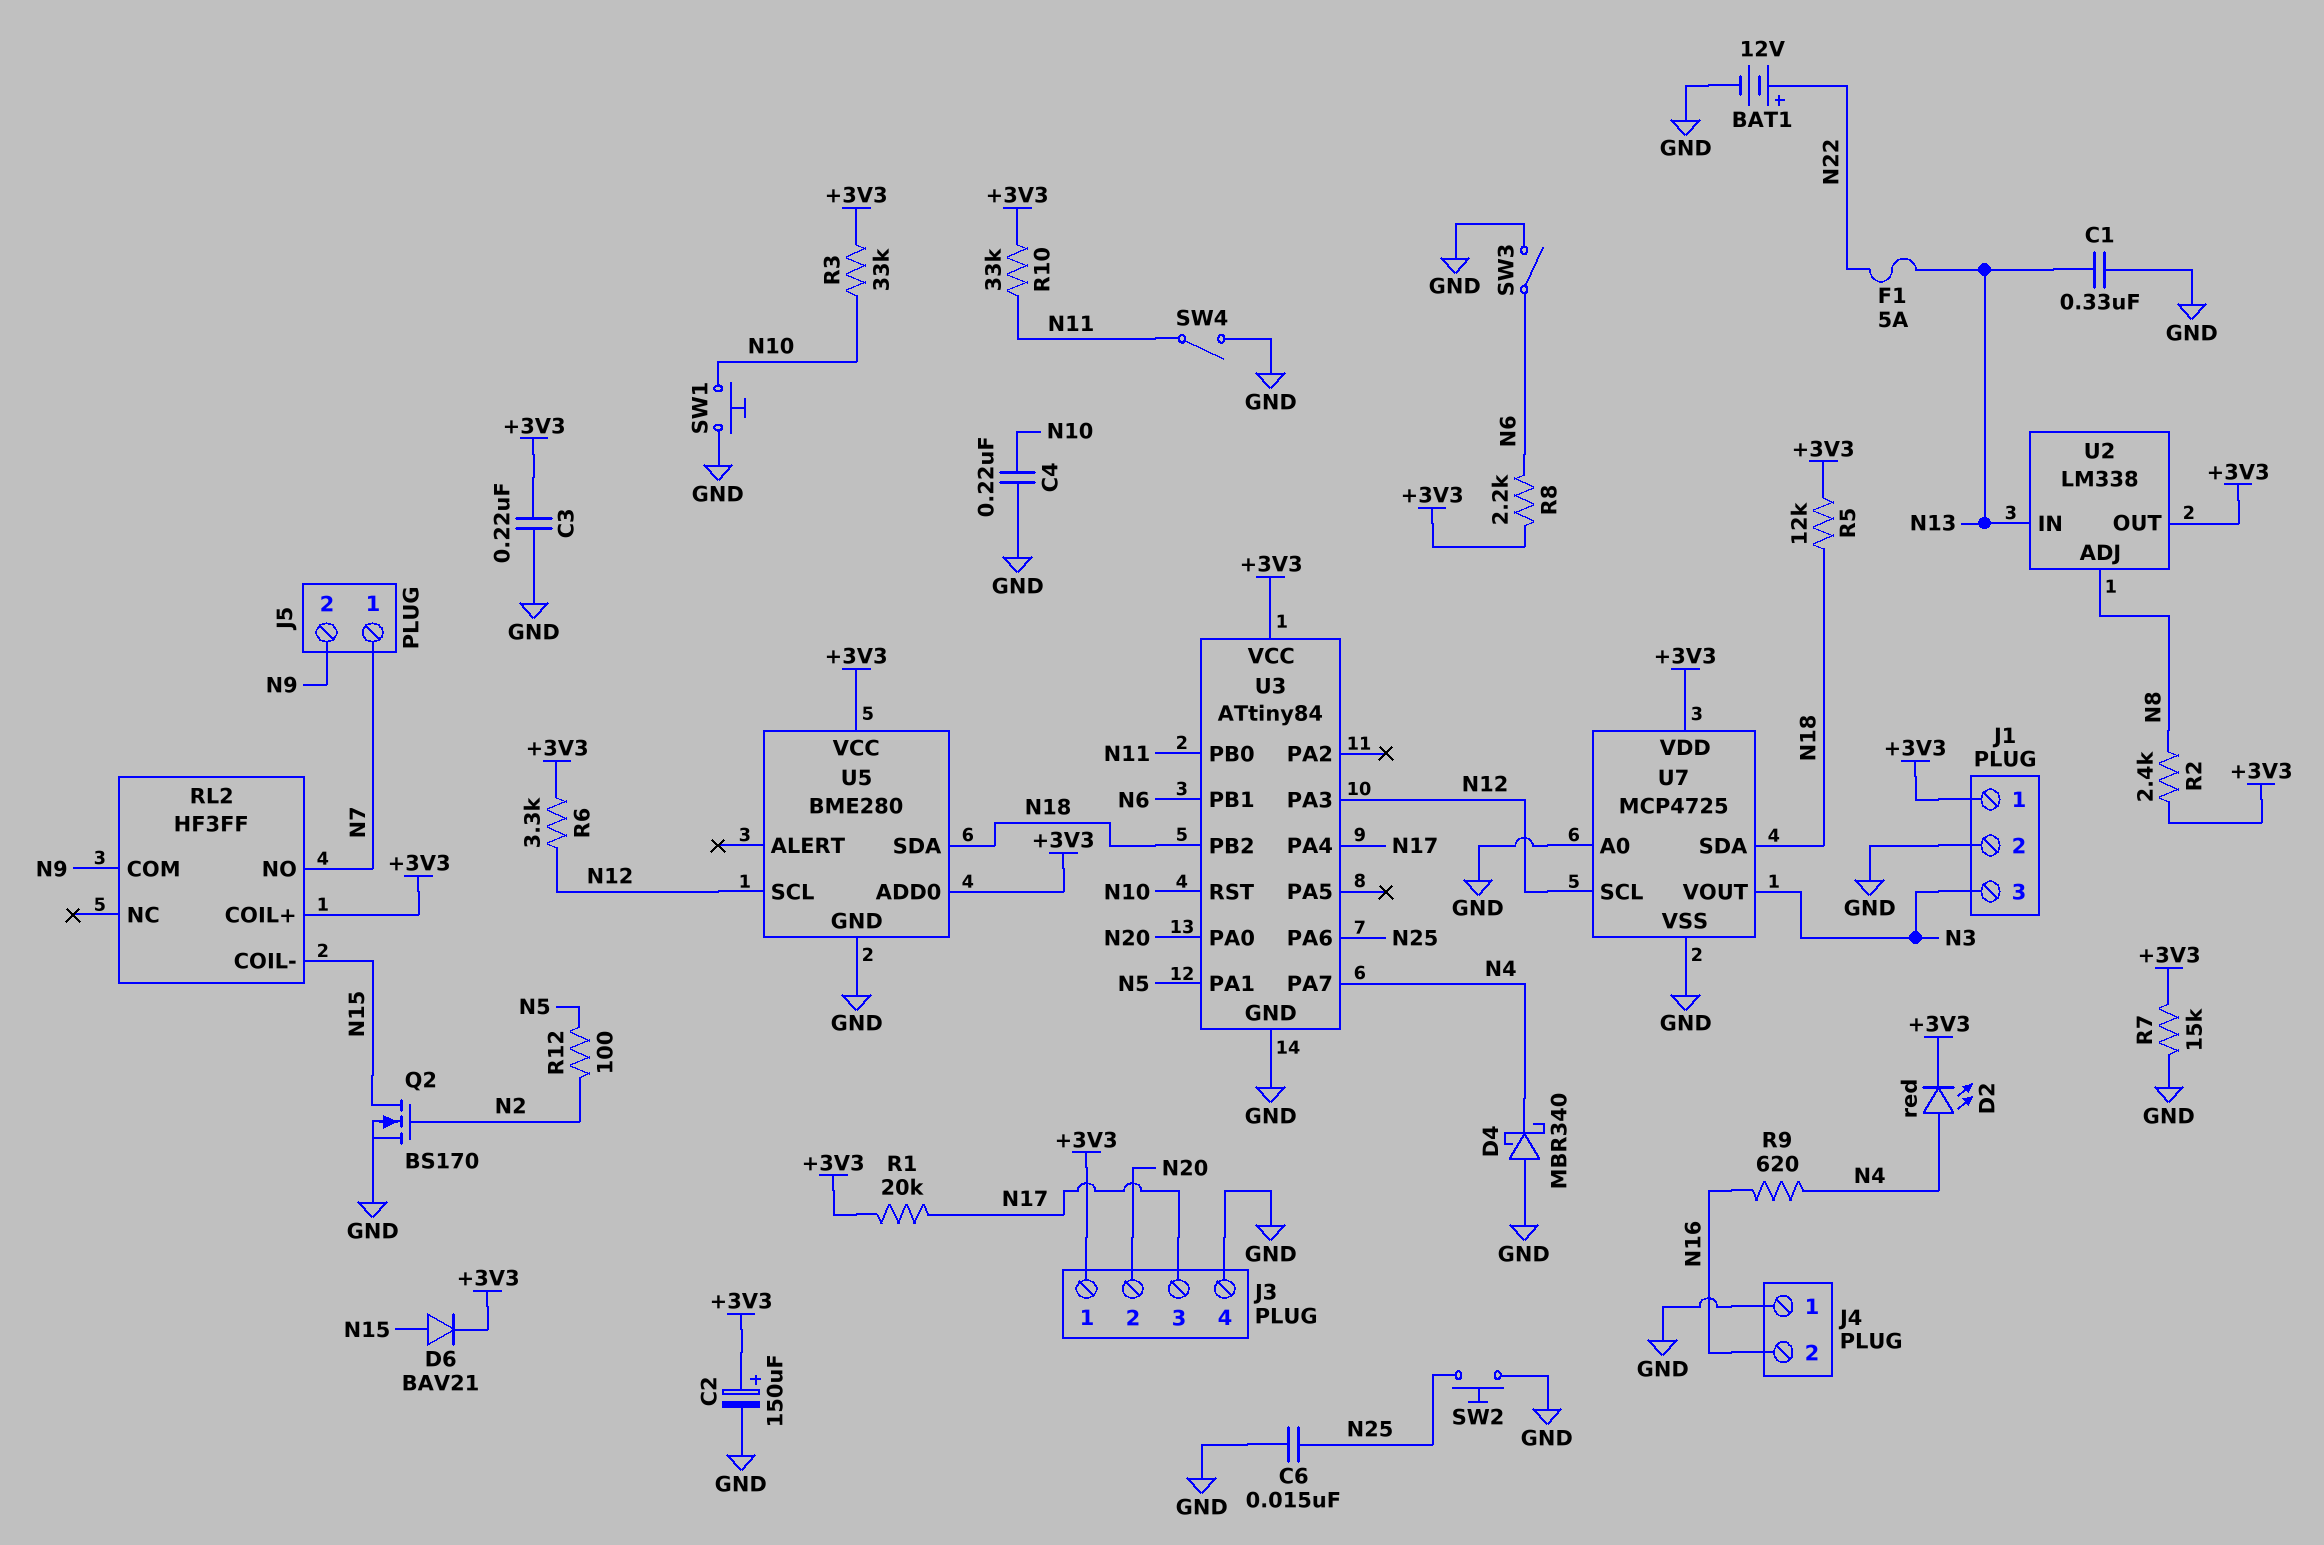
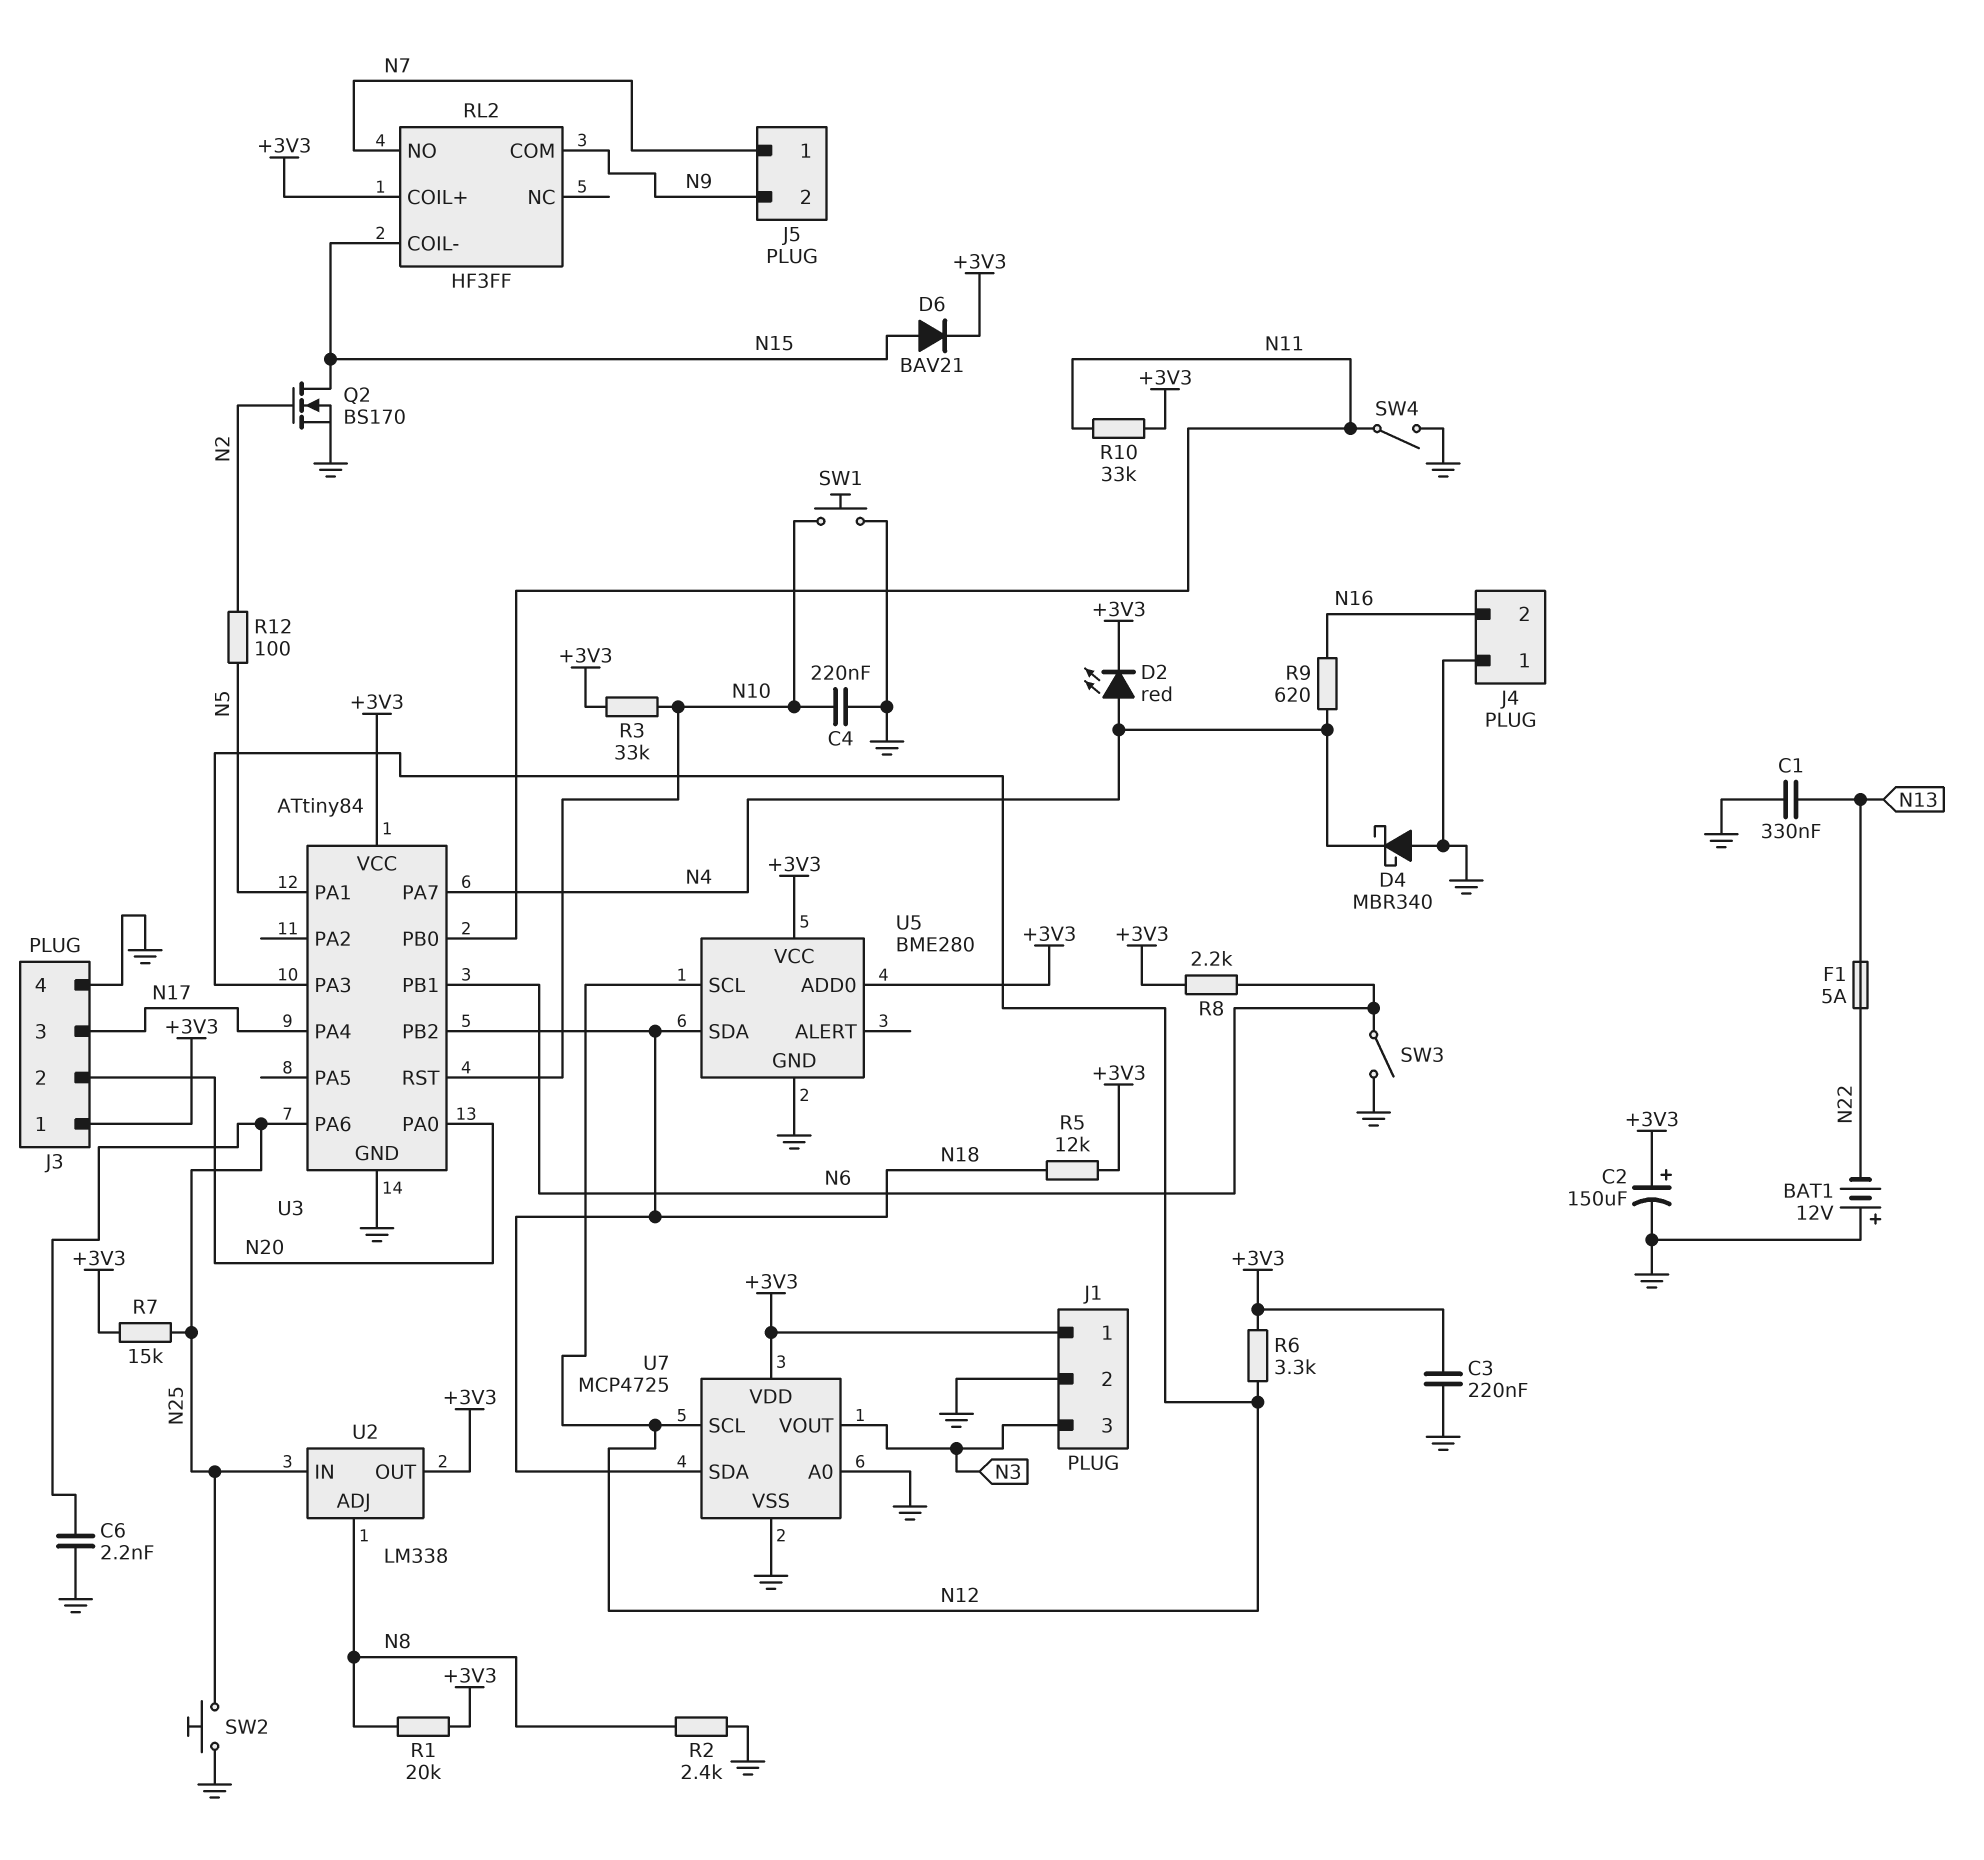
BAT1: 12V (plus N22, minus GND) -> 12V (plus GND, minus N22)
C6: 15nF (GND, N25) -> 2.2nF (GND, N25)
R1: 20k (+3V3, N17) -> 20k (+3V3, N8)
R2: 2.4k (+3V3, N8) -> 2.4k (GND, N8)
R7: 15k (+3V3, GND) -> 15k (+3V3, N25)
U2 pin IN: N13 -> N25

